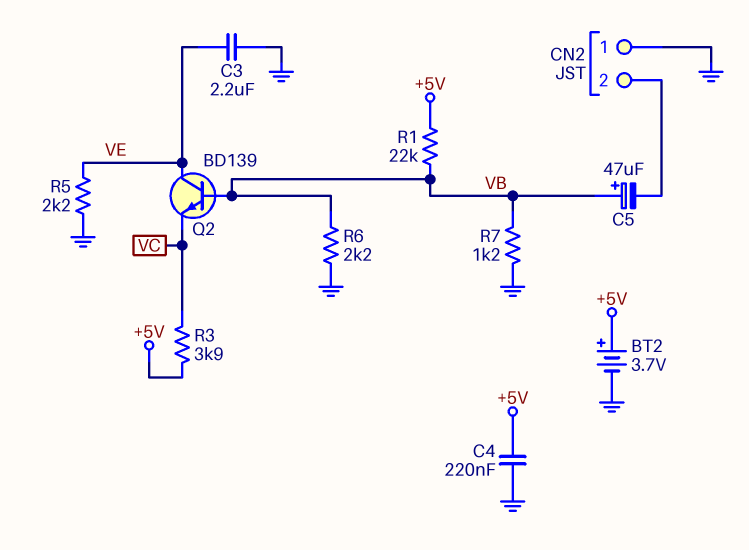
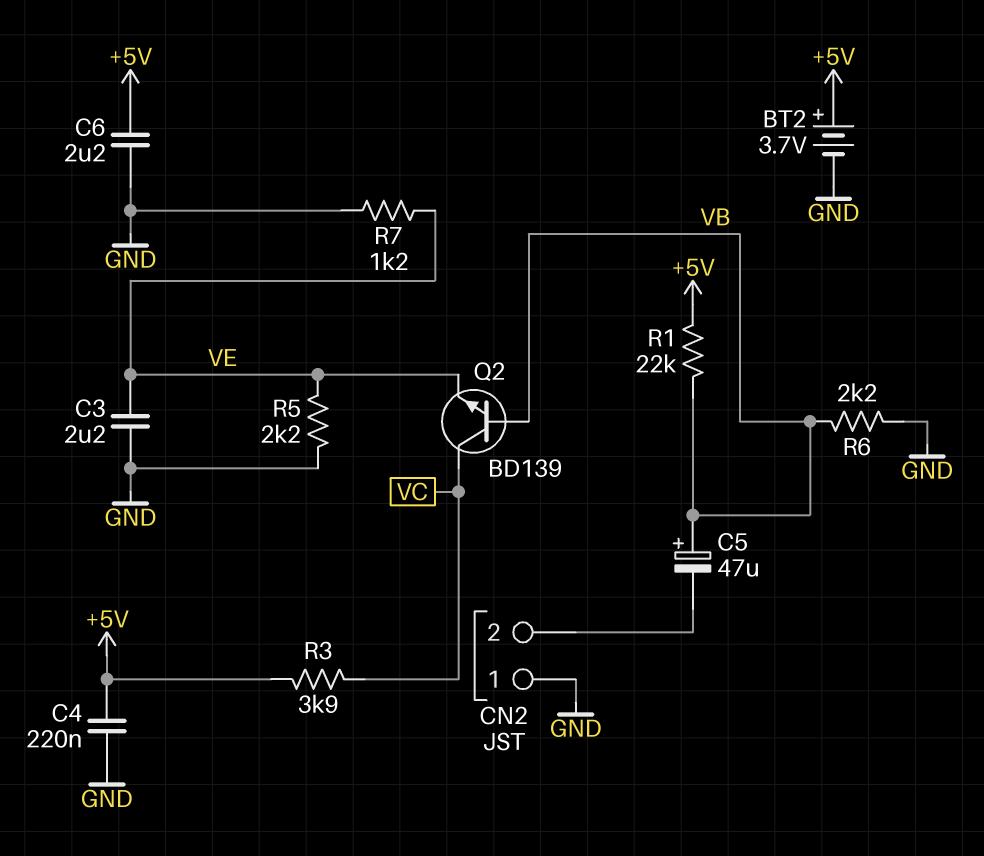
C6: none -> 2.2uF (+5V, GND)
Q2: NPN BD139 (B VB, C VE, E VC) -> NPN BD139 (B VB, C VC, E VE)
R7: 1.2k (GND, VB) -> 1.2k (GND, VE)

